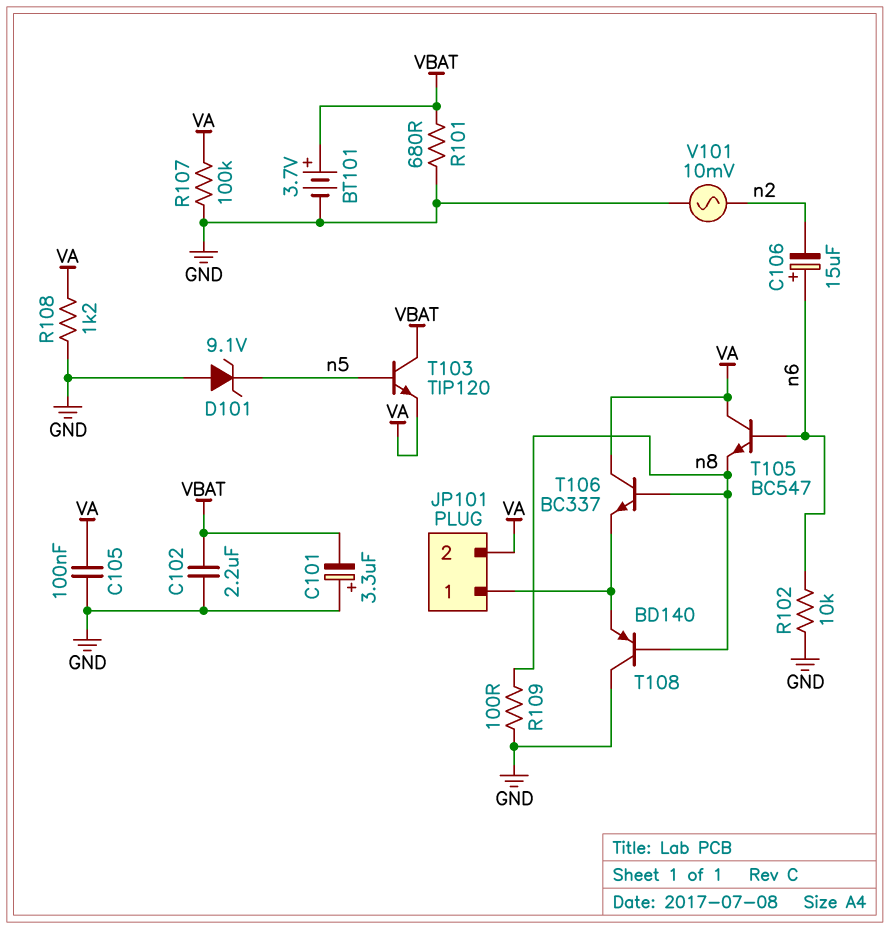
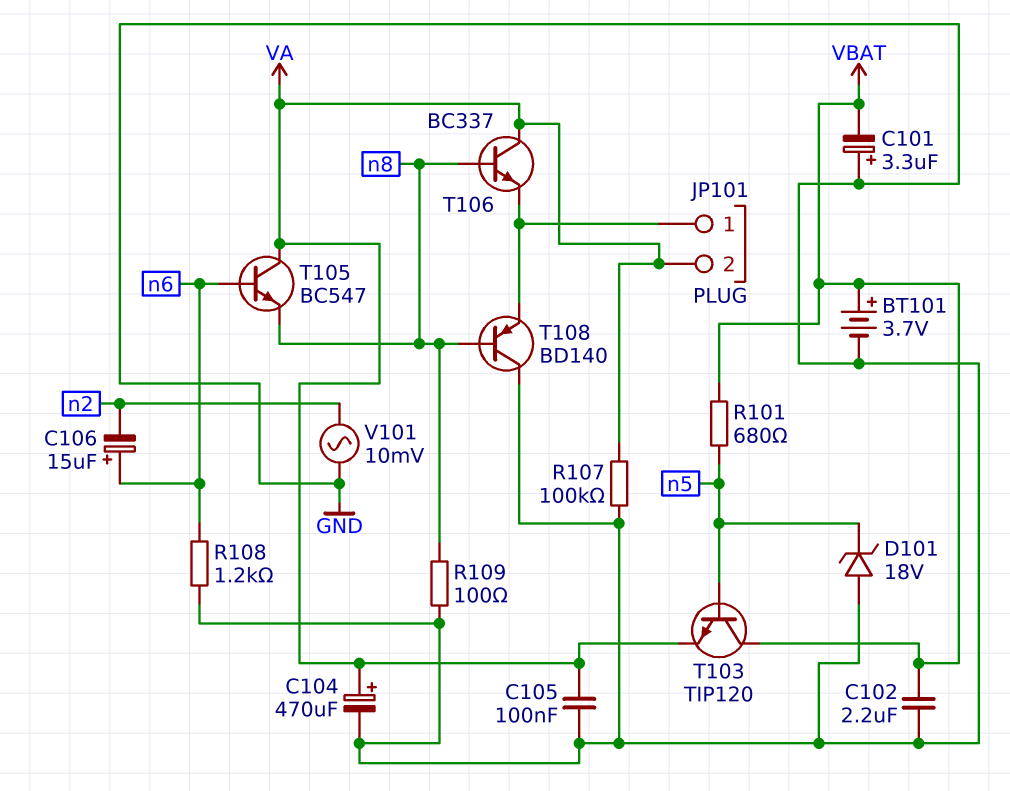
C104: none -> 470uF (plus VA, minus GND)
D101: zener 9.1V (A GND, K n5) -> zener 18V (A GND, K n5)
R101: 680 (GND, VBAT) -> 680 (VBAT, n5)
R102: 10k (GND, n6) -> none
R108: 1.2k (GND, VA) -> 1.2k (GND, n6)

